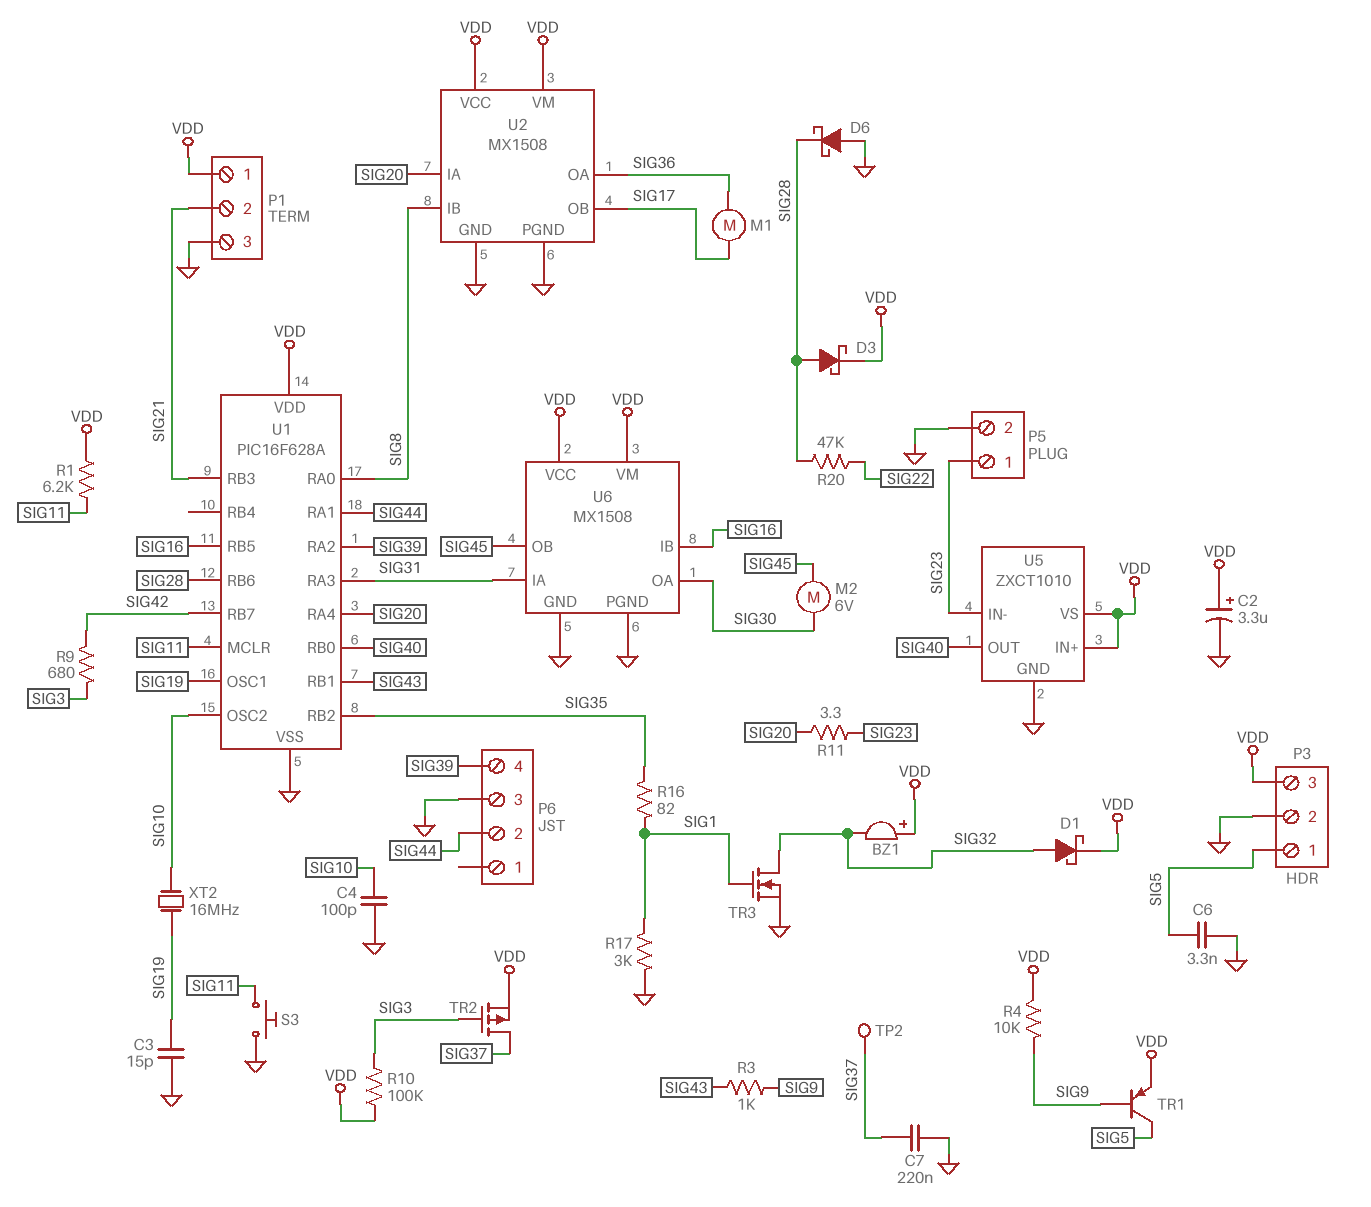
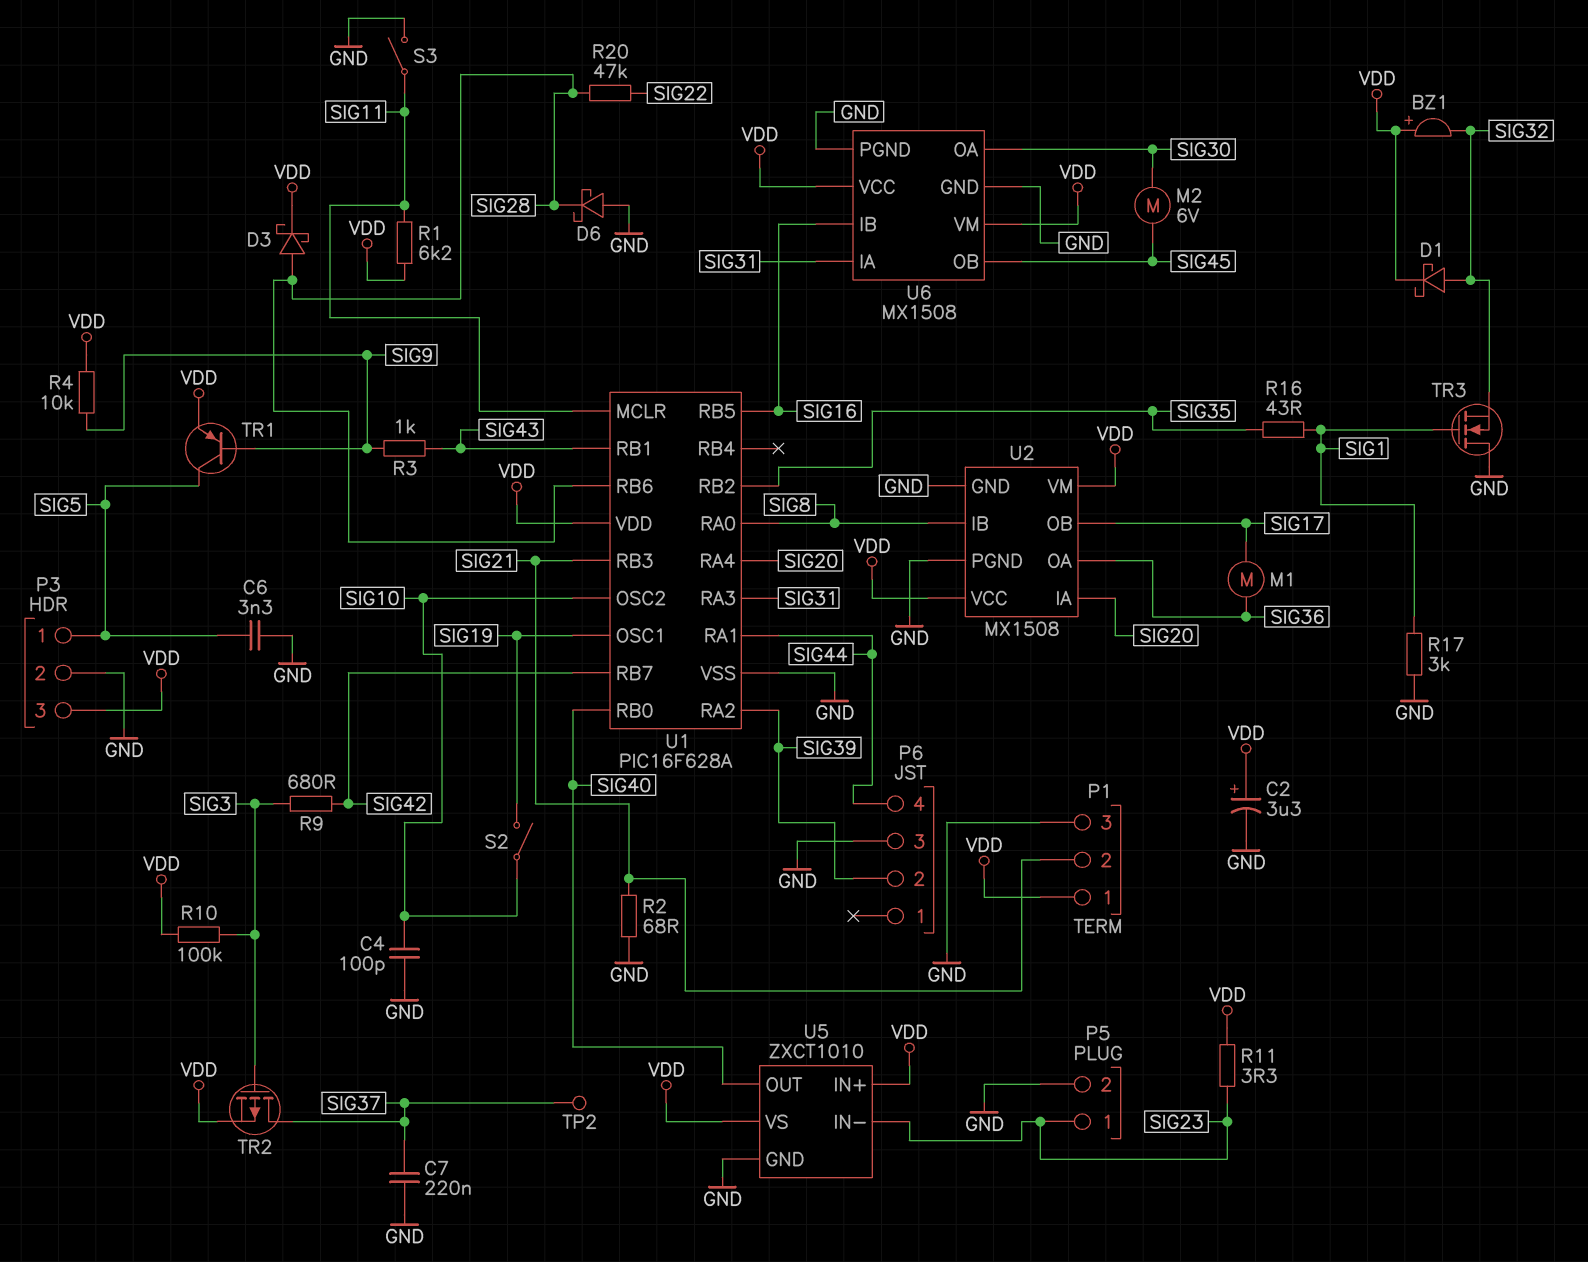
C3: 15pF (GND, SIG19) -> none
P6 pin 2: SIG44 -> SIG39
P6 pin 4: SIG39 -> SIG44
R2: none -> 68 (GND, SIG21)
R11: 3.3 (SIG20, SIG23) -> 3.3 (SIG23, VDD)
R16: 82 (SIG1, SIG35) -> 43 (SIG1, SIG35)
S2: none -> switch (SIG10, SIG19)
S3: button (GND, SIG11) -> switch (GND, SIG11)
TR3: NMOS (G SIG1, D SIG32, S GND) -> NMOS (G SIG1, D GND, S SIG32)
XT2: 16MHz (SIG10, SIG19) -> none

